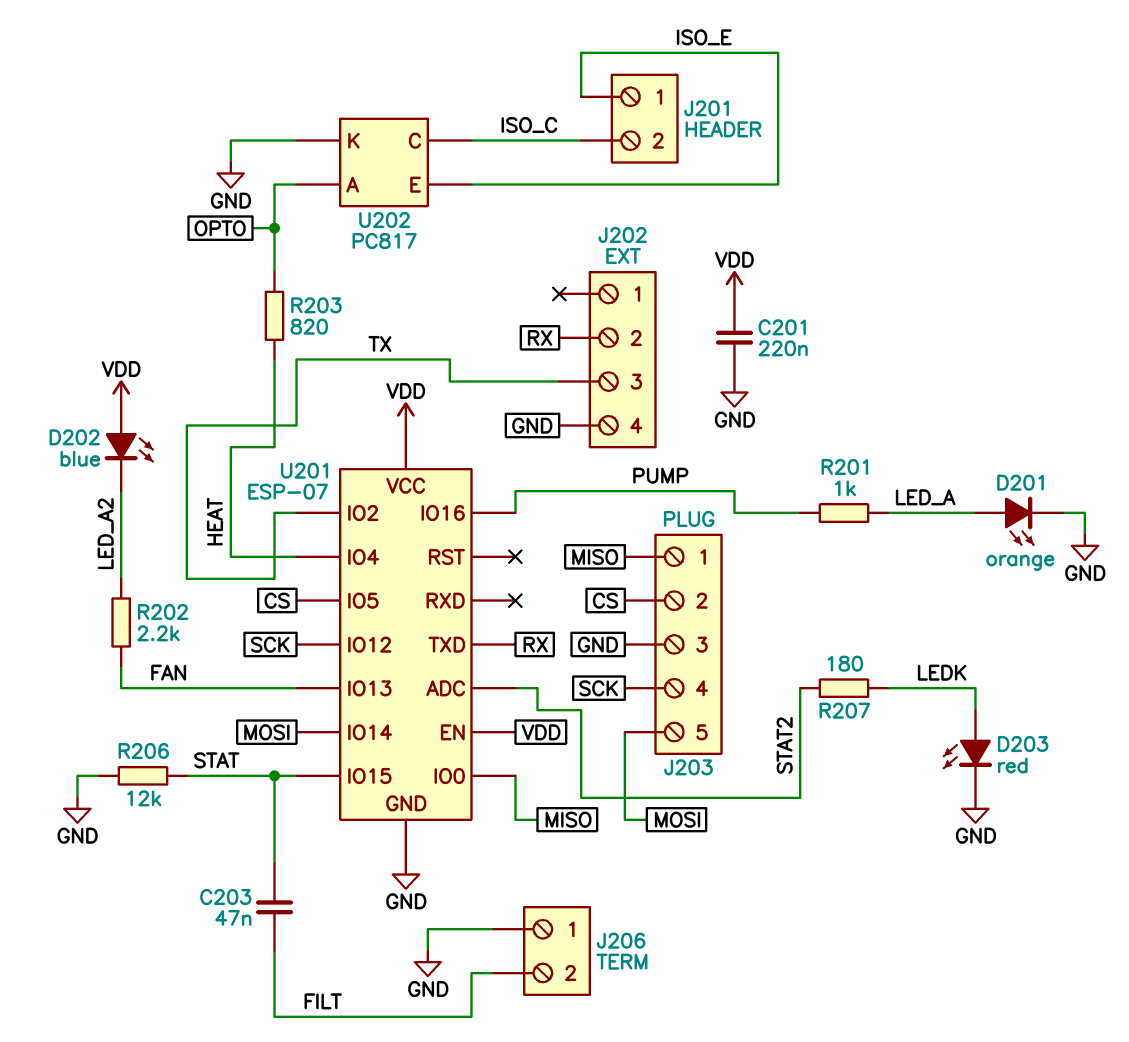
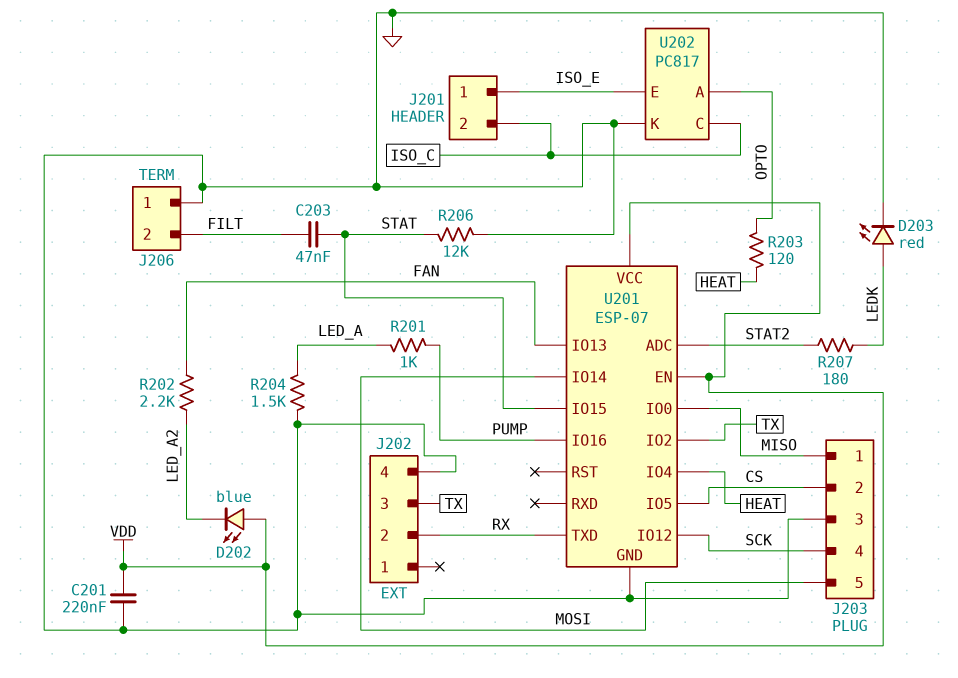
D201: LED orange (A LED_A, K GND) -> none
R203: 820 (HEAT, OPTO) -> 120 (HEAT, OPTO)
R204: none -> 1.5k (GND, LED_A)

